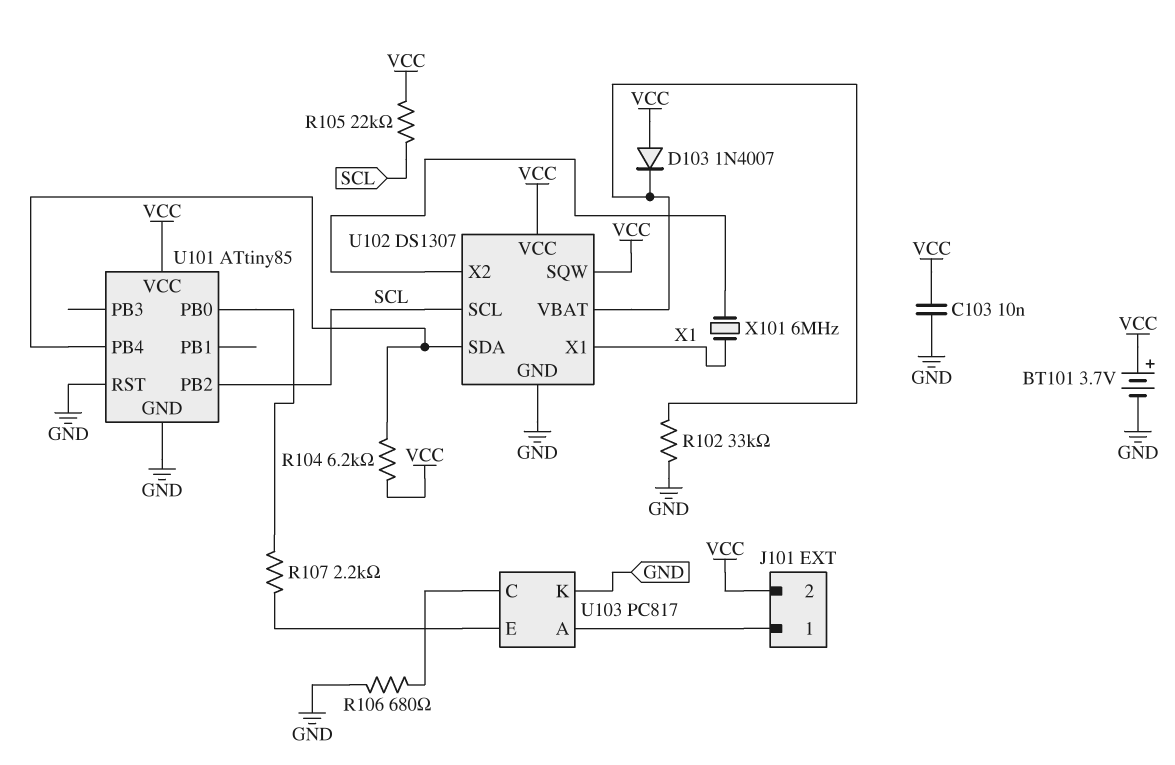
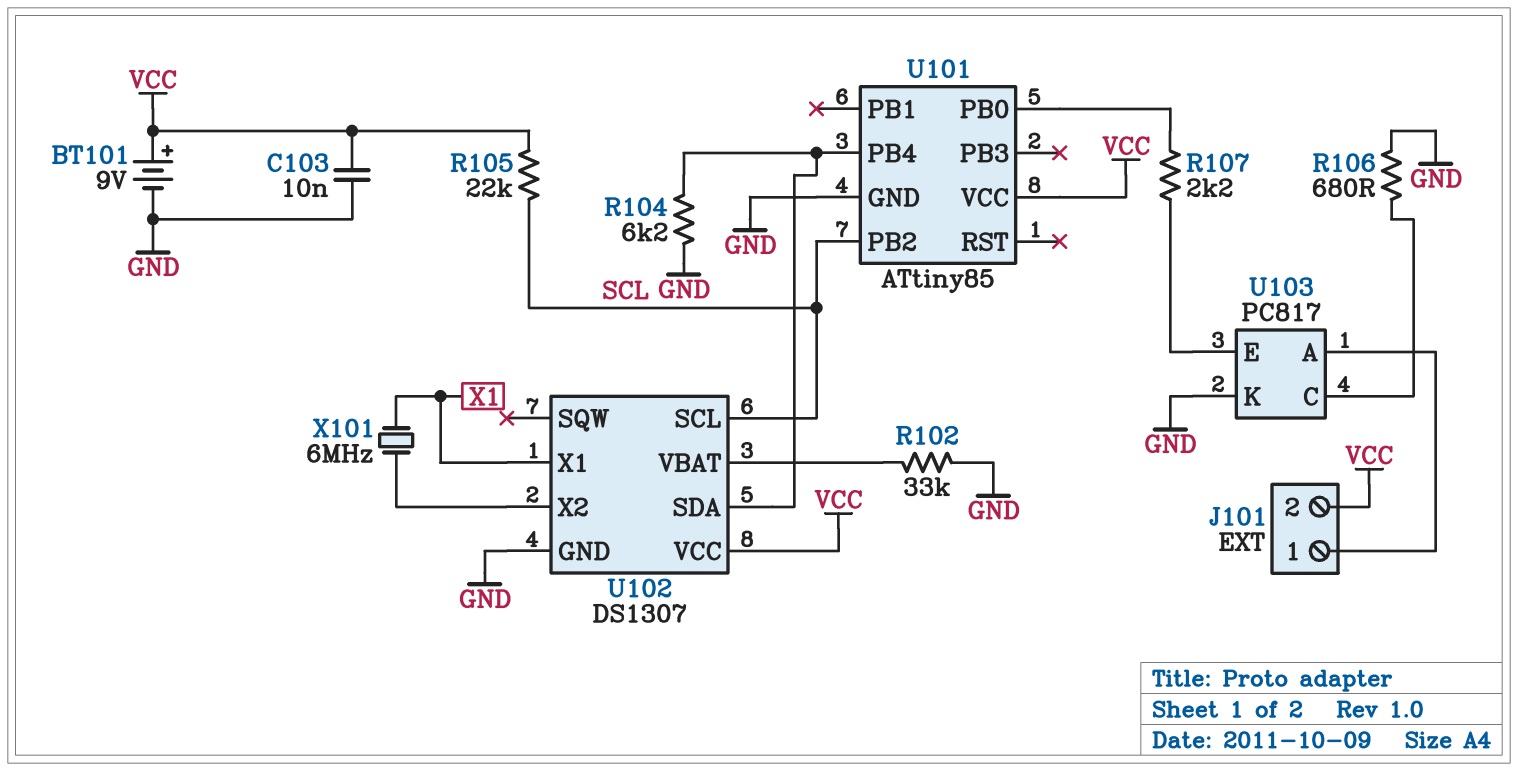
BT101: 3.7V (plus VCC, minus GND) -> 9V (plus VCC, minus GND)
D103: diode 1N4007 (A VCC, K U102/VBAT) -> none
R104: 6.2k (U101/PB4, VCC) -> 6.2k (GND, U101/PB4)
U101 pin RST: GND -> none
U102 pin SQW: VCC -> none

